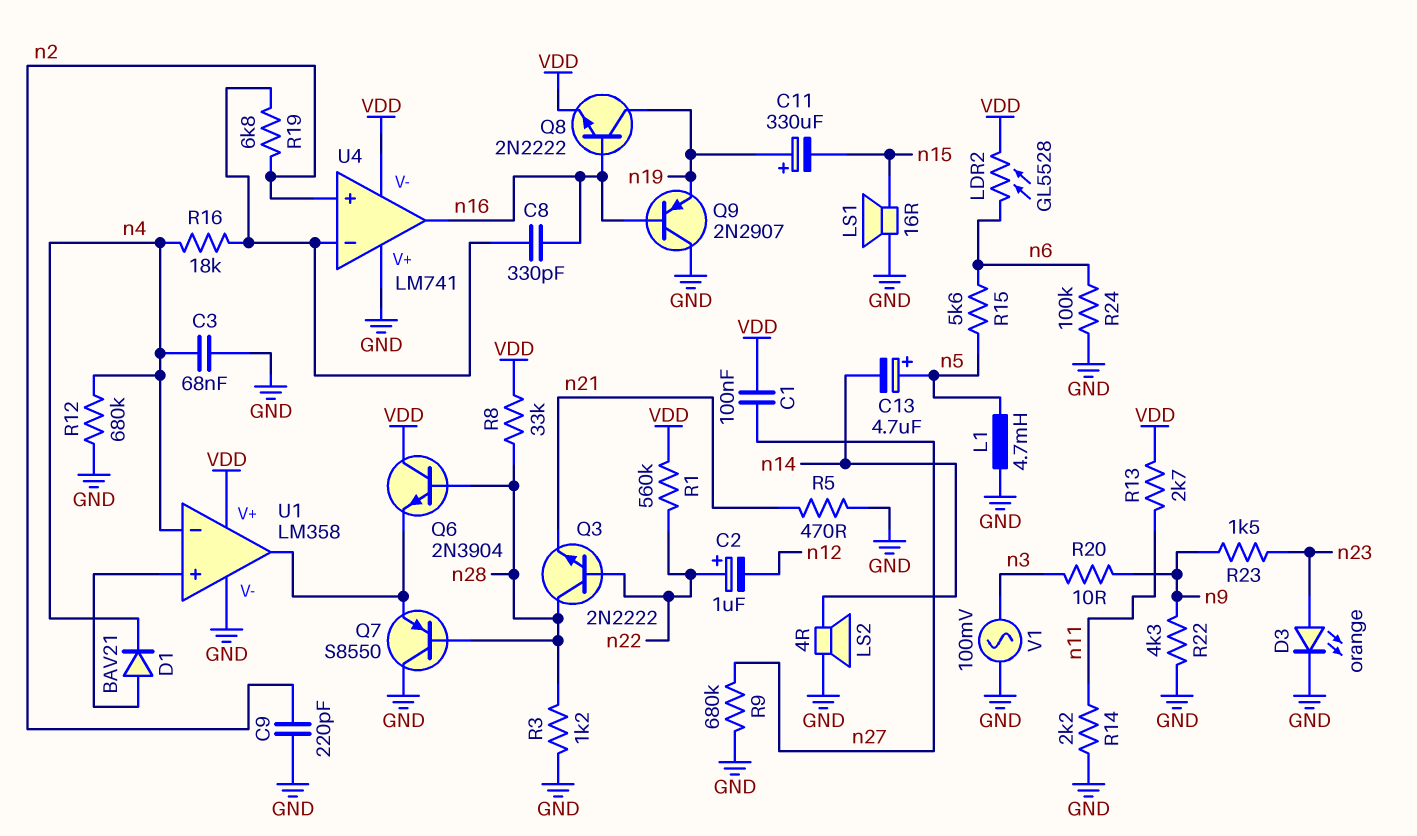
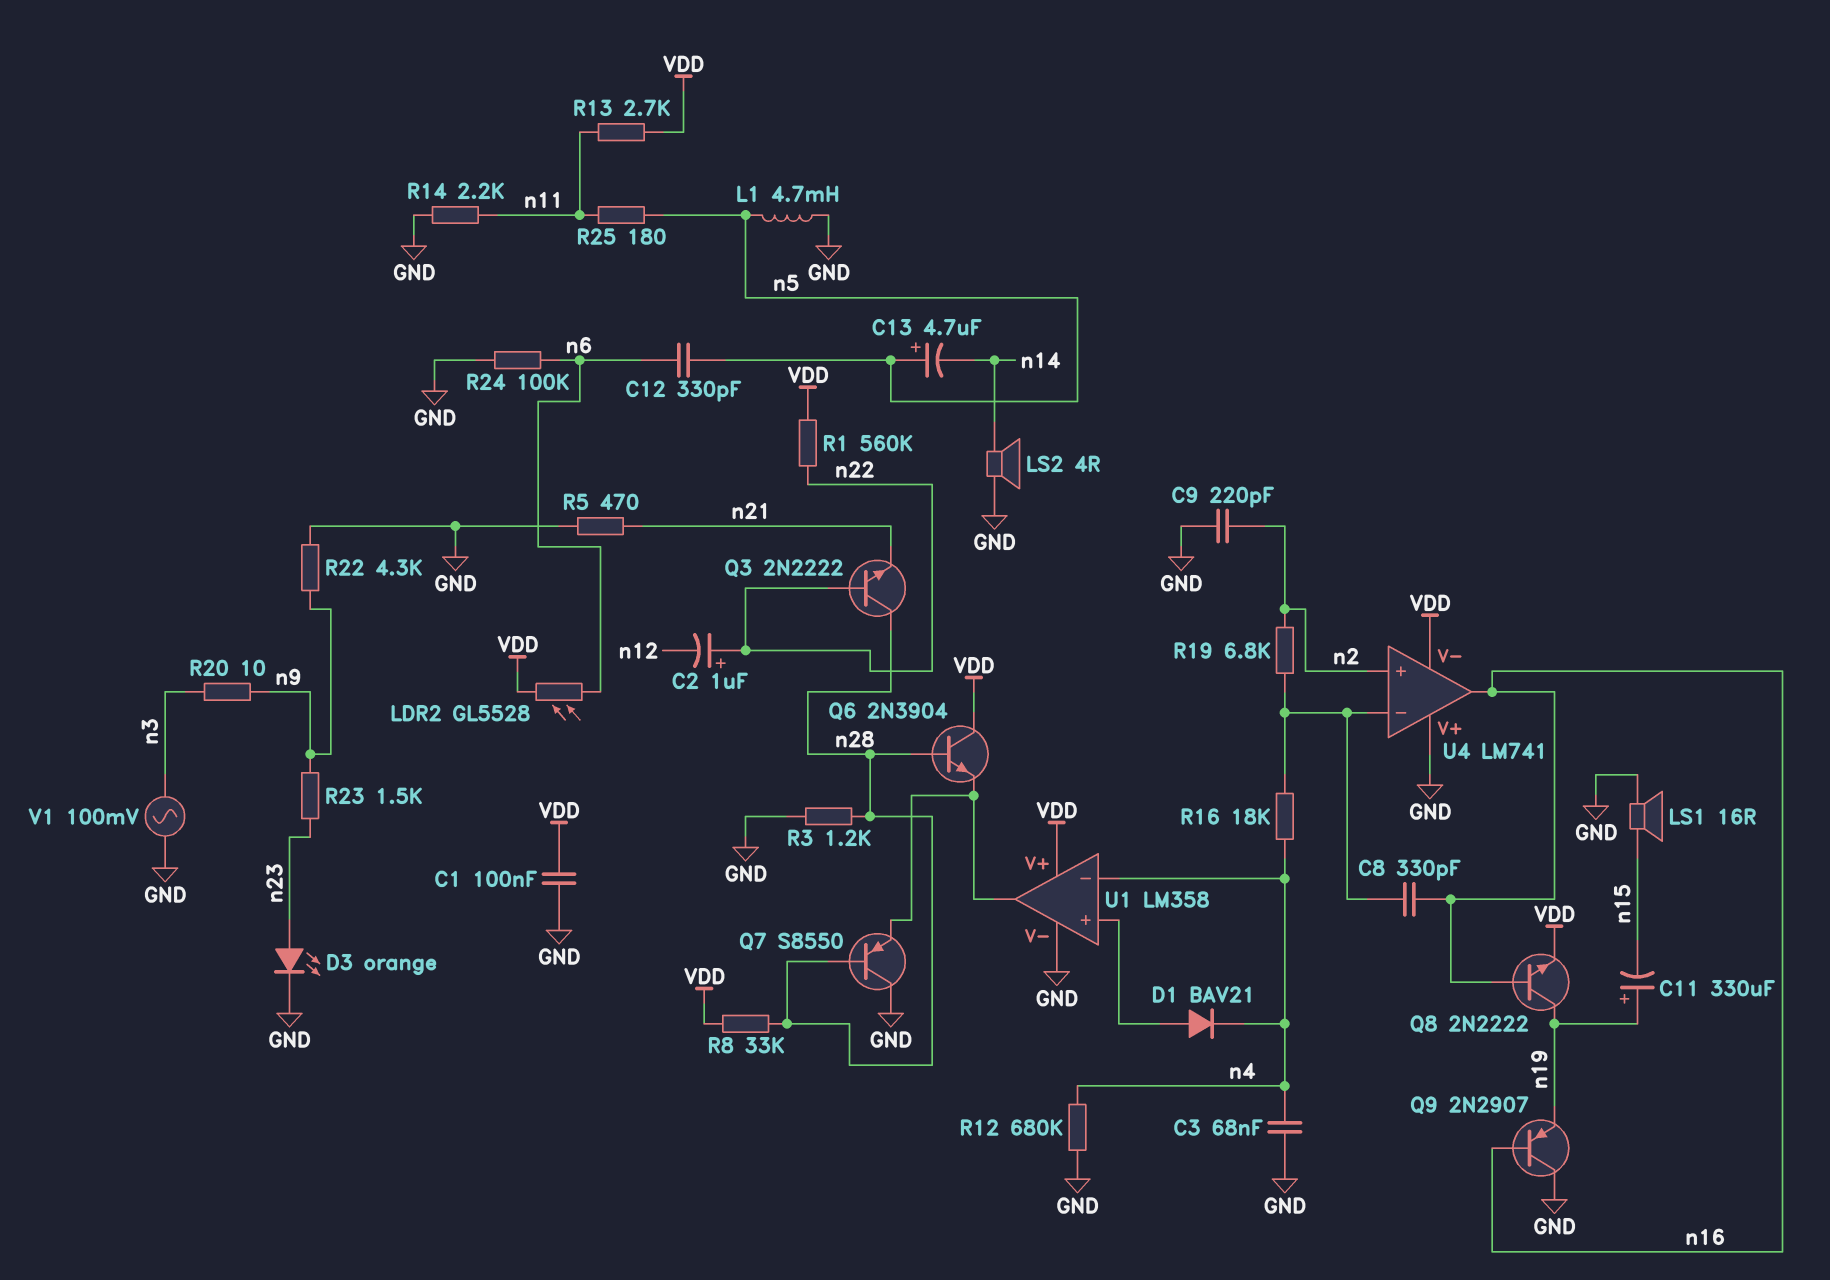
C1: 100nF (VDD, n27) -> 100nF (GND, VDD)
C12: none -> 330pF (n5, n6)
R9: 680k (GND, n27) -> none
R15: 5.6k (n5, n6) -> none
R25: none -> 180 (n5, n11)

